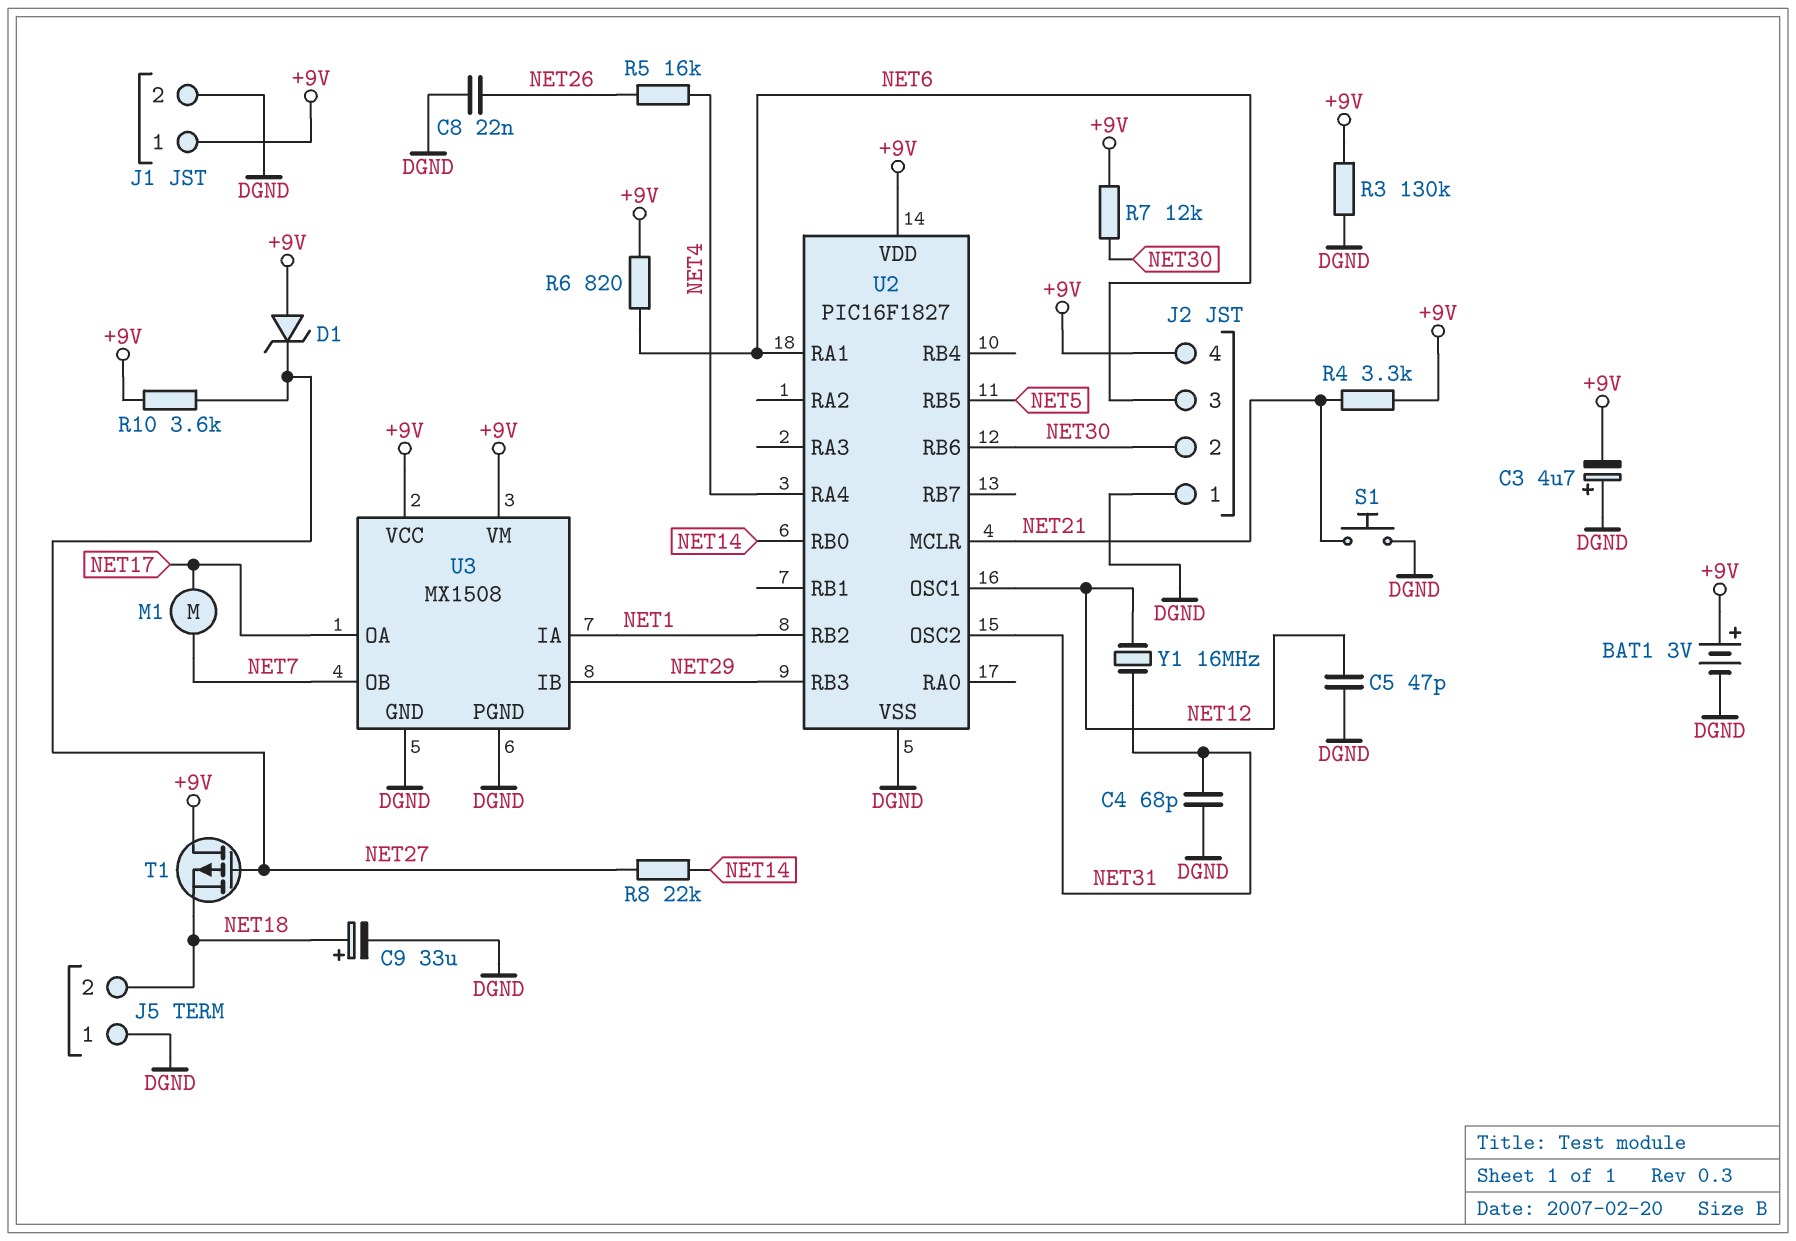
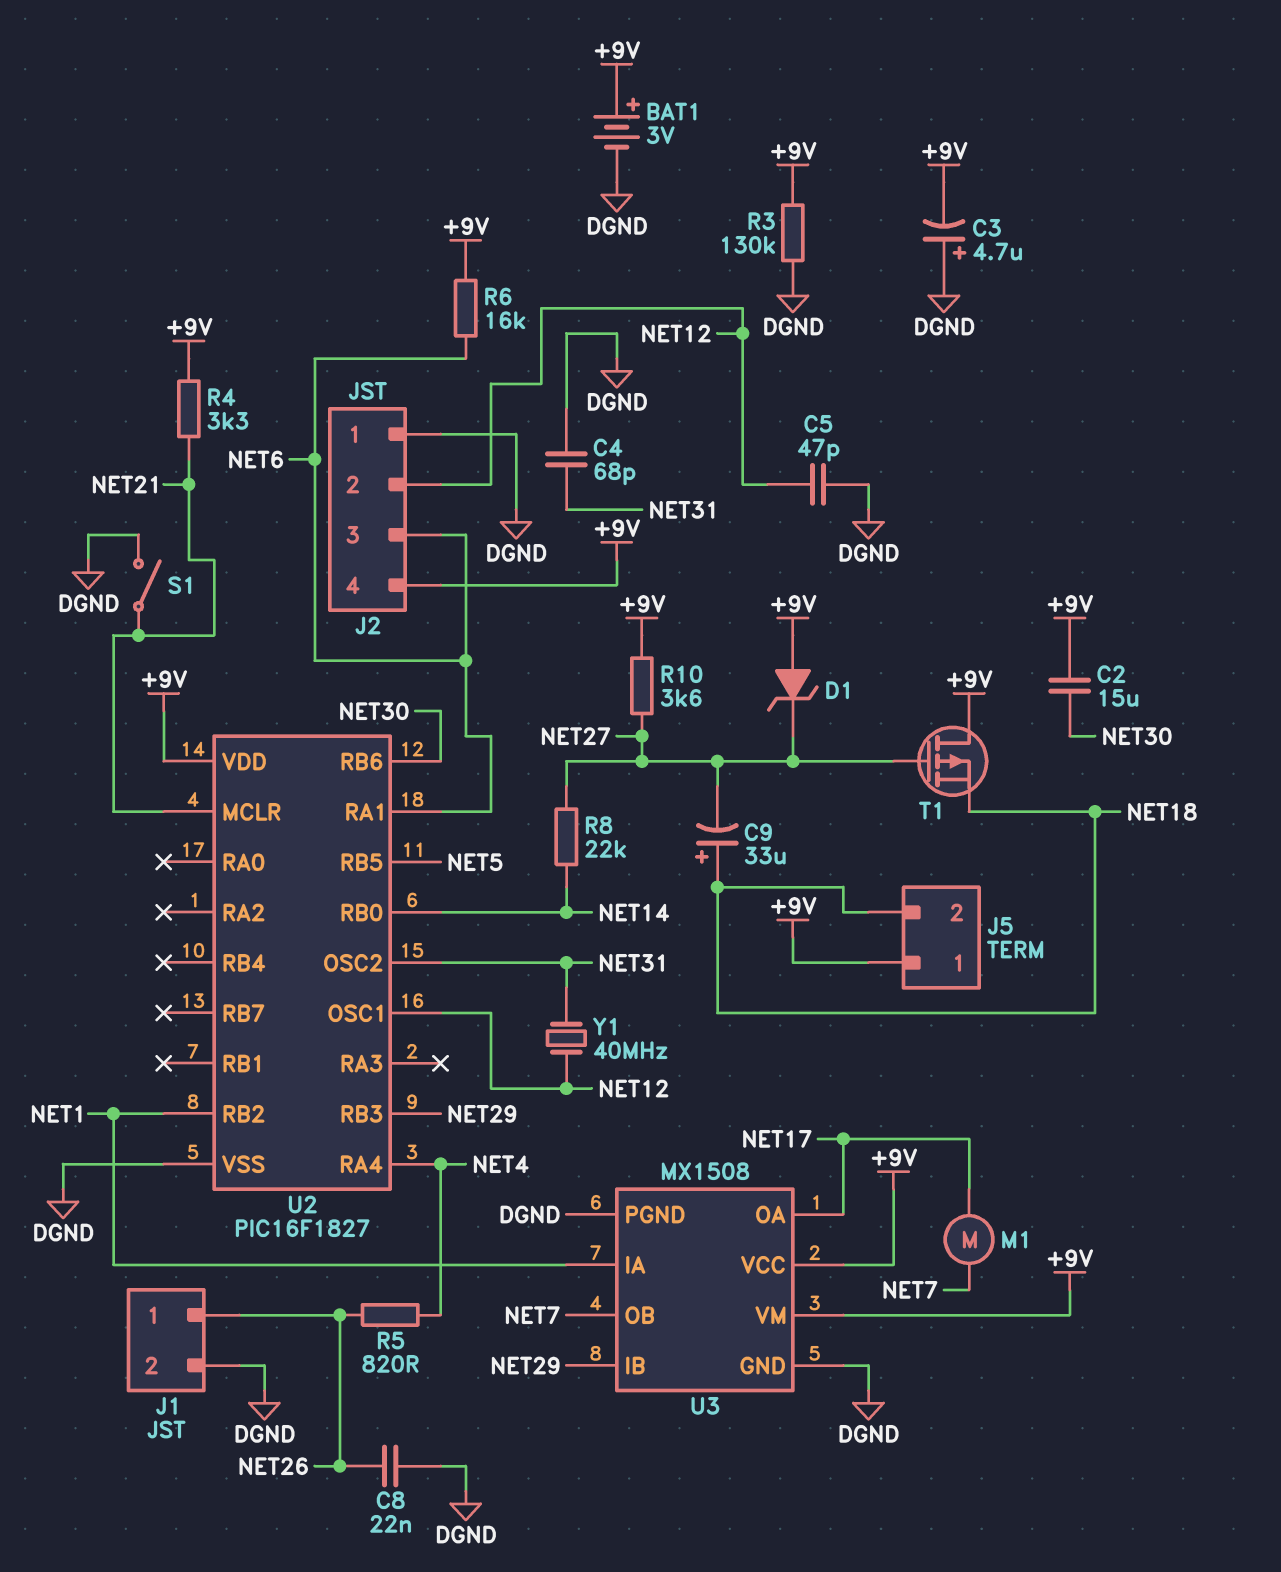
C2: none -> 15uF (+9V, NET30)
C9: 33uF (plus NET18, minus DGND) -> 33uF (plus NET18, minus NET27)
J1 pin 1: +9V -> NET26
J2 pin 2: NET30 -> NET12
J5 pin 1: DGND -> +9V
R5: 16k (NET4, NET26) -> 820 (NET4, NET26)
R6: 820 (+9V, NET6) -> 16k (+9V, NET6)
R7: 12k (+9V, NET30) -> none
S1: button (DGND, NET21) -> switch (DGND, NET21)
Y1: 16MHz (NET12, NET31) -> 40MHz (NET12, NET31)

